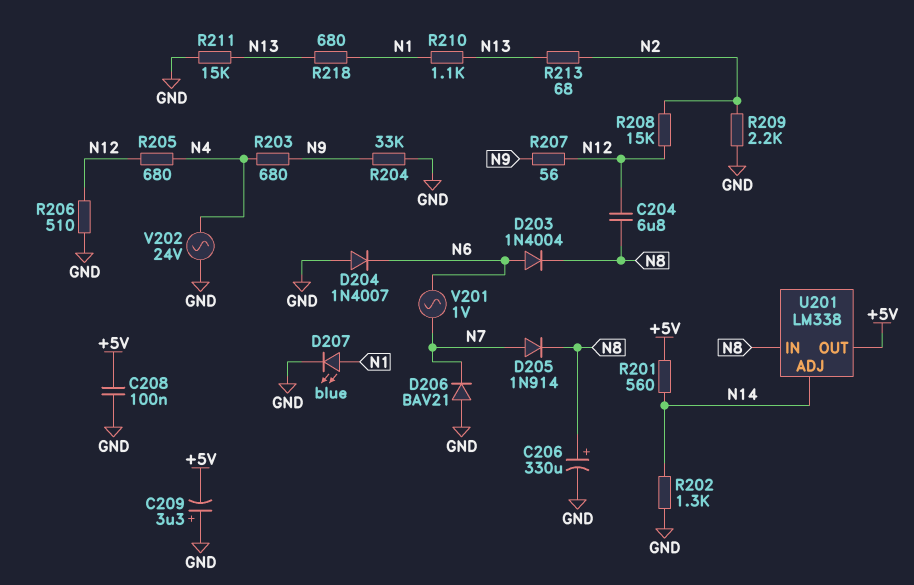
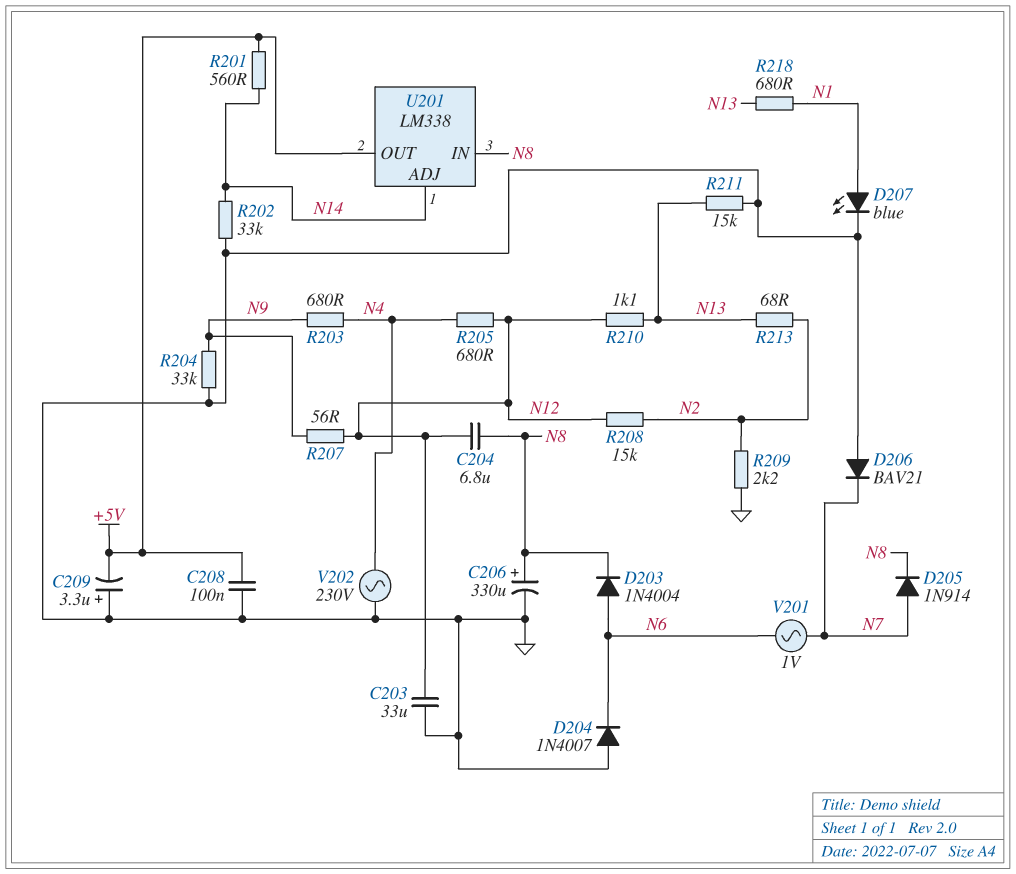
C203: none -> 33uF (GND, N12)
R202: 1.3k (GND, N14) -> 33k (GND, N14)
R206: 510 (GND, N12) -> none
R210: 1.1k (N1, N13) -> 1.1k (N12, N13)
V202: AC 24V (GND, N4) -> AC 230V (GND, N4)

